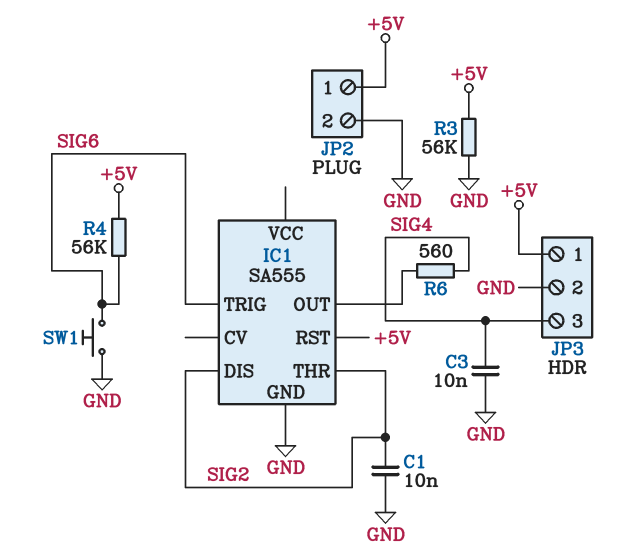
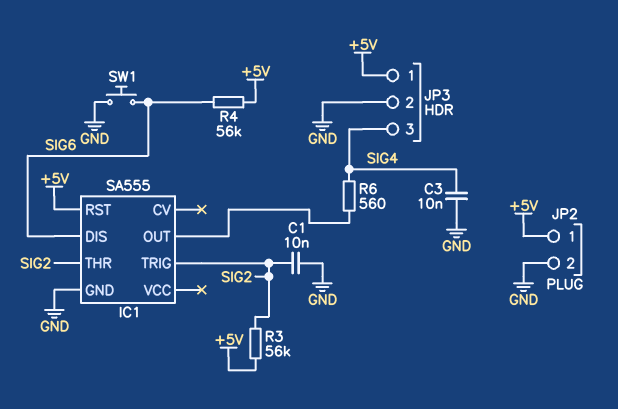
IC1 pin DIS: SIG2 -> SIG6
IC1 pin TRIG: SIG6 -> SIG2
R3: 56k (+5V, GND) -> 56k (+5V, SIG2)

